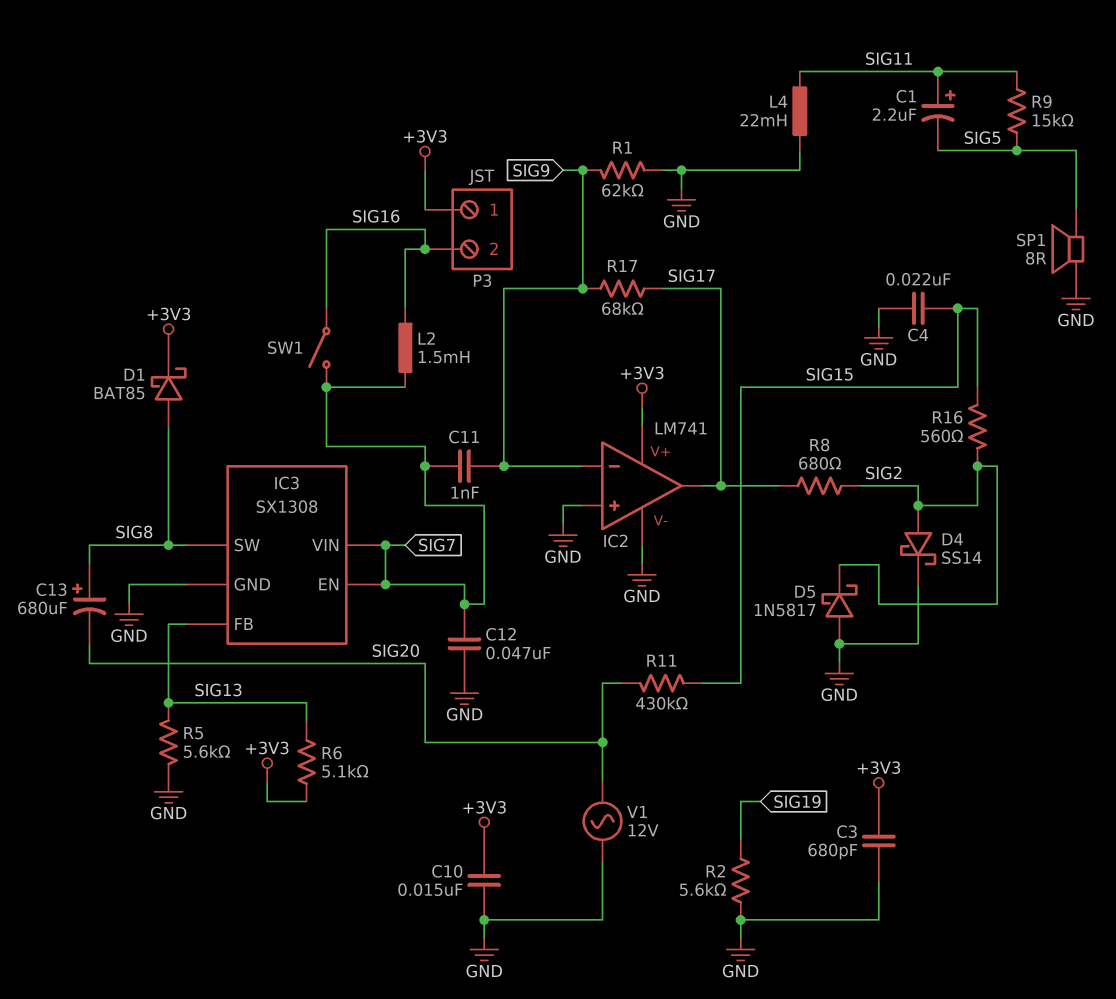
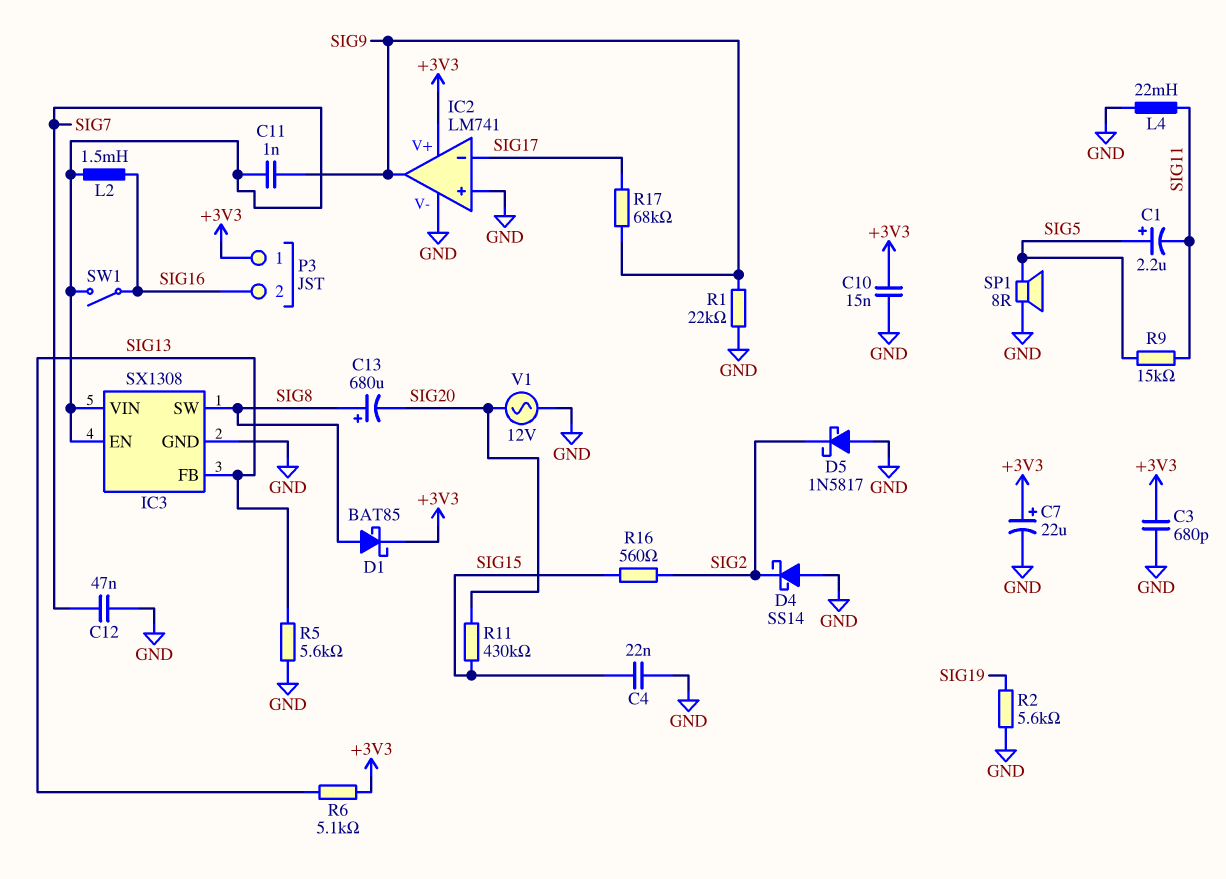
C1: 2.2uF (plus SIG11, minus SIG5) -> 2.2uF (plus SIG5, minus SIG11)
C7: none -> 22uF (plus +3V3, minus GND)
D4: schottky SS14 (A SIG2, K GND) -> schottky SS14 (A GND, K SIG2)
IC2 pin in-: SIG9 -> SIG17
IC2 pin out: SIG17 -> SIG9
R1: 62k (GND, SIG9) -> 22k (GND, SIG9)
R8: 680 (SIG2, SIG17) -> none

